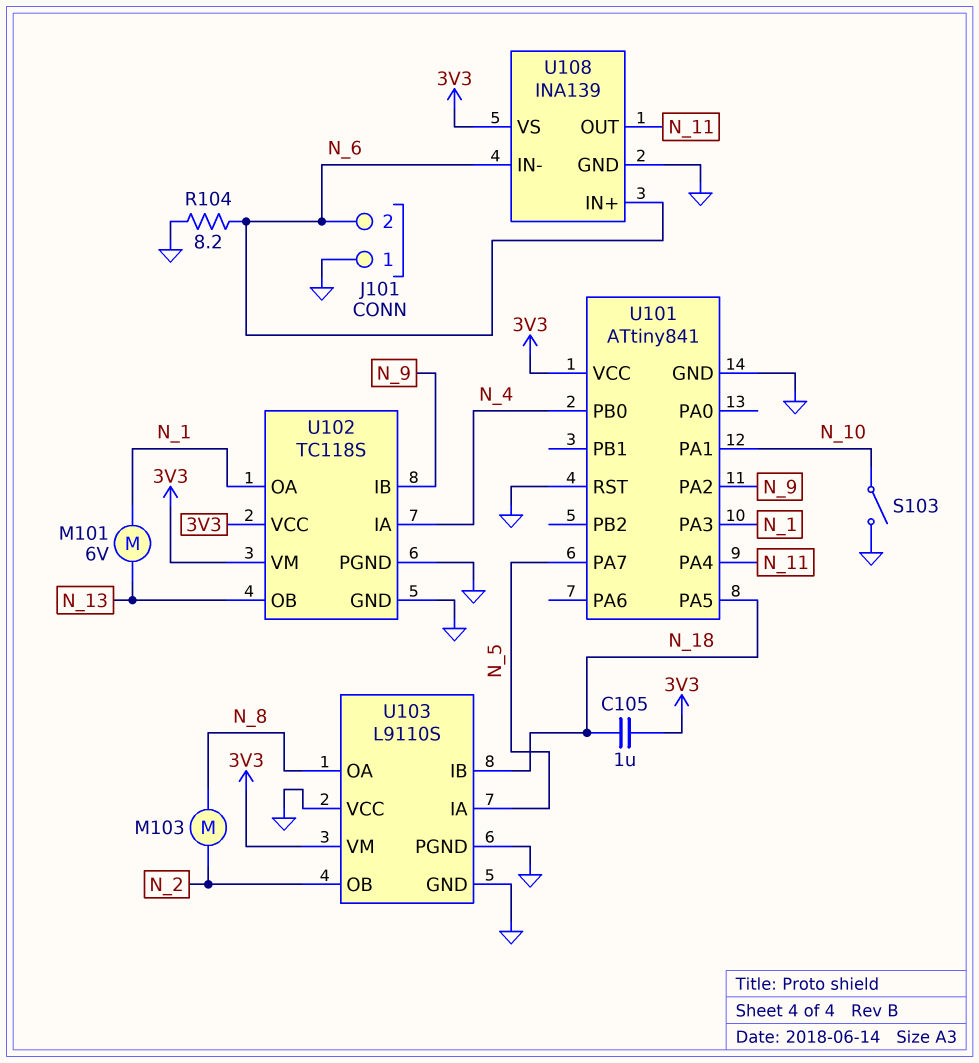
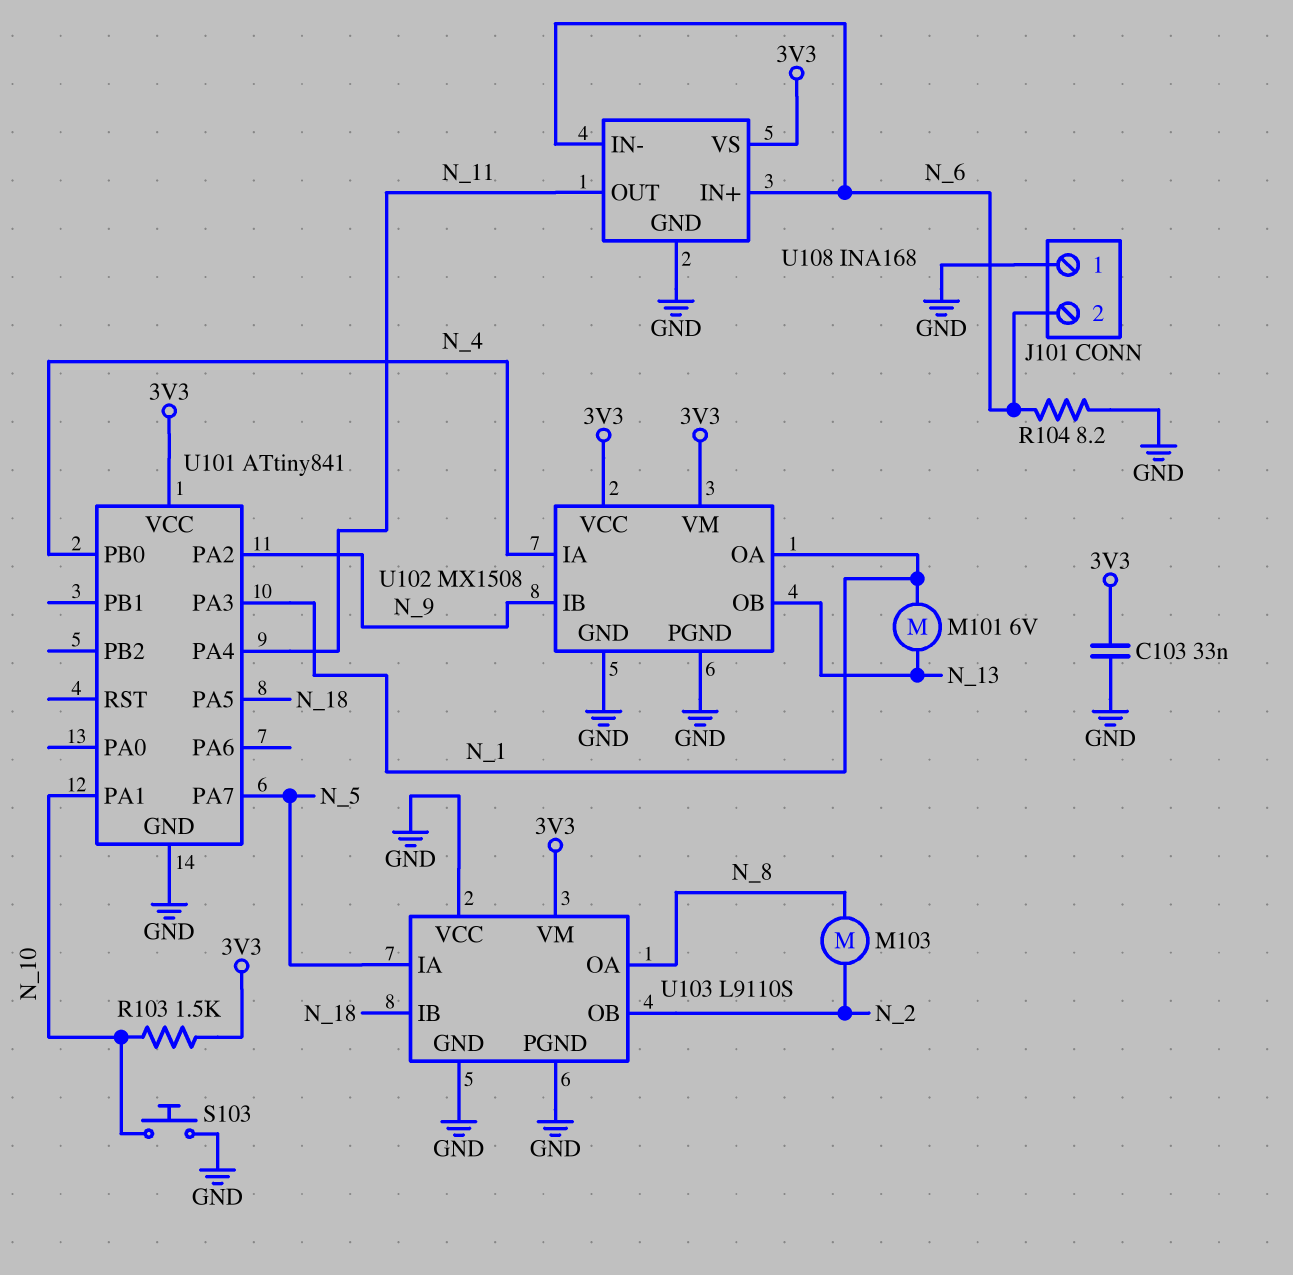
C103: none -> 33nF (3V3, GND)
C105: 1uF (3V3, N_18) -> none
R103: none -> 1.5k (3V3, N_10)
S103: switch (GND, N_10) -> button (GND, N_10)
U101 pin RST: GND -> none
U102: TC118S -> MX1508
U108: INA139 -> INA168

